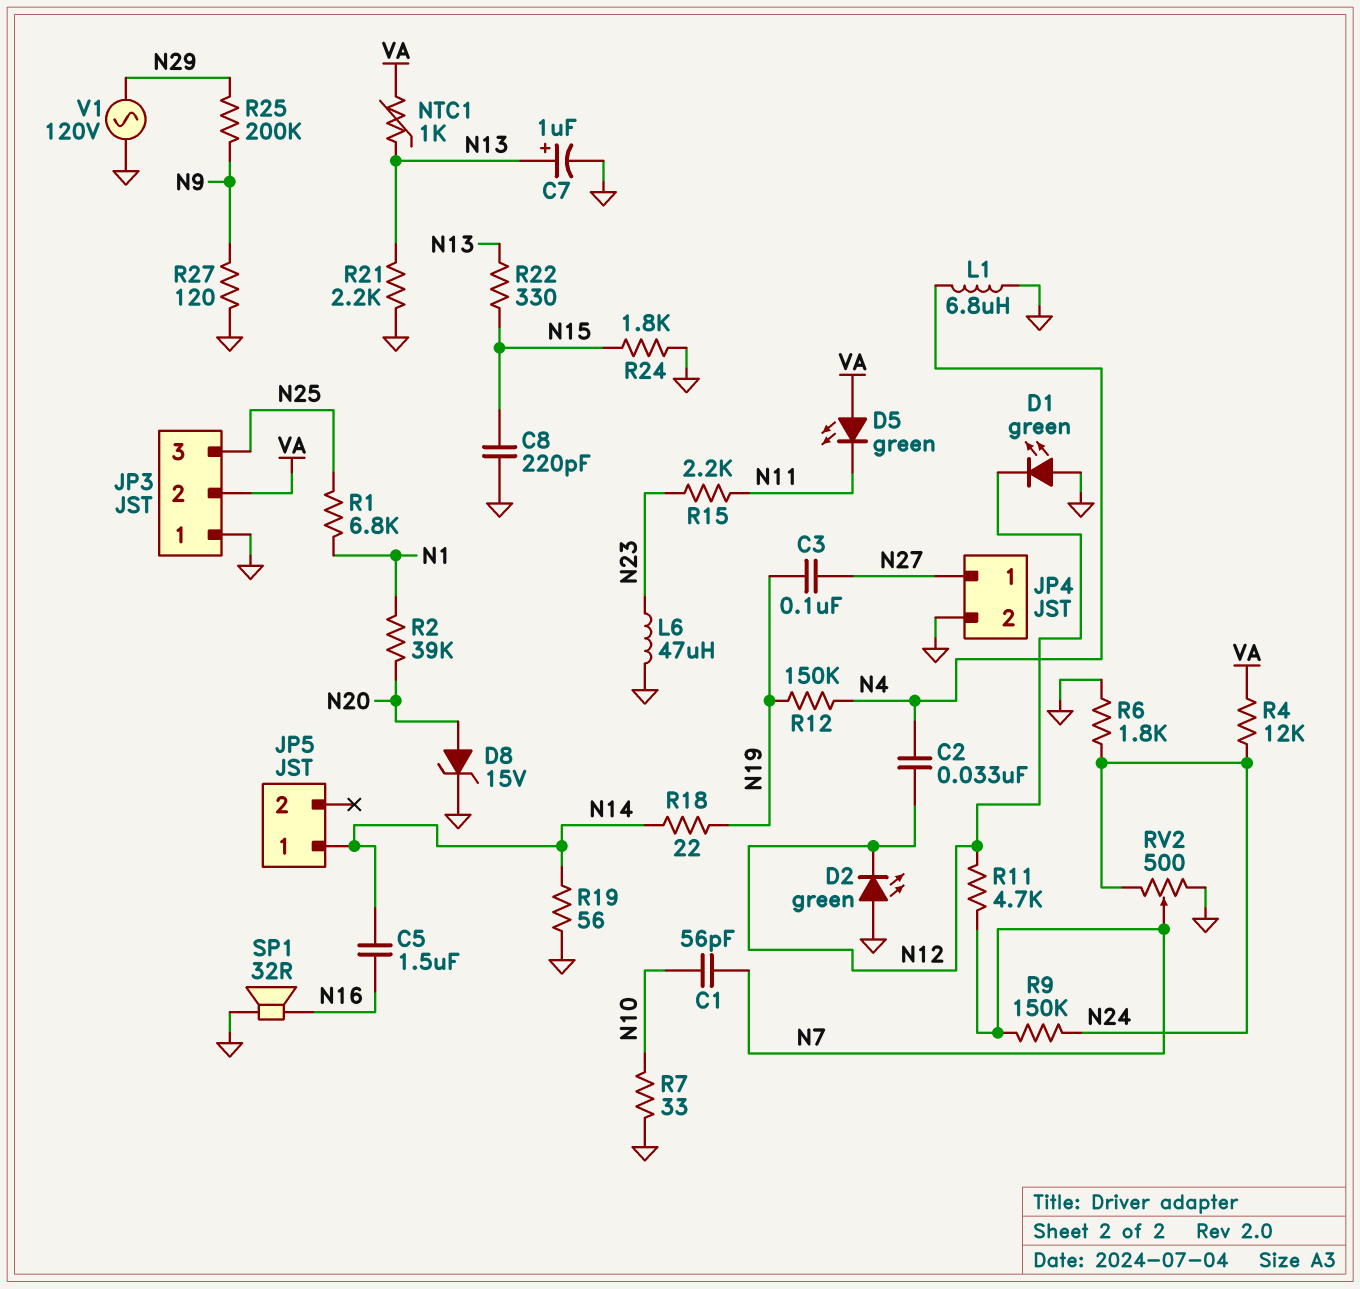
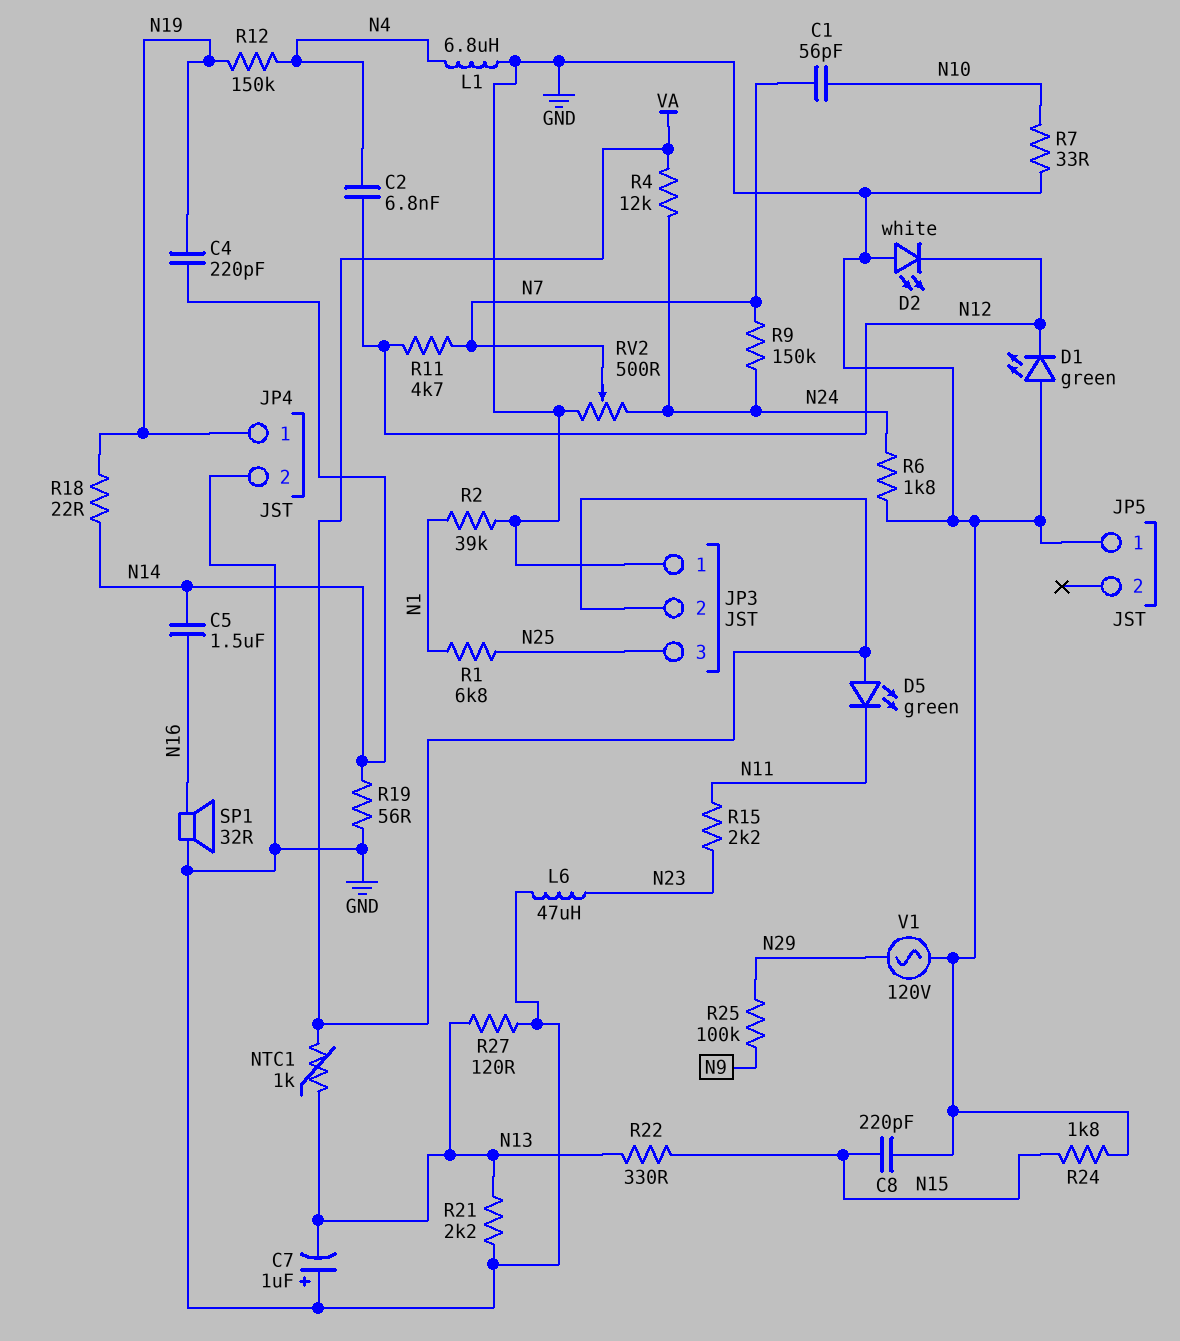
C2: 33nF (N4, N12) -> 6.8nF (N4, N12)
C3: 100nF (N19, N27) -> none
C4: none -> 220pF (N14, N19)
C7: 1uF (plus N13, minus GND) -> 1uF (plus GND, minus N13)
D2: LED green (A GND, K N12) -> LED white (A GND, K N12)
D8: zener 15V (A N20, K GND) -> none
JP4 pin 1: N27 -> N19
JP5 pin 1: N14 -> GND
R2: 39k (N1, N20) -> 39k (GND, N1)
R25: 200k (N9, N29) -> 100k (N9, N29)
R27: 120 (GND, N9) -> 120 (GND, N13)

